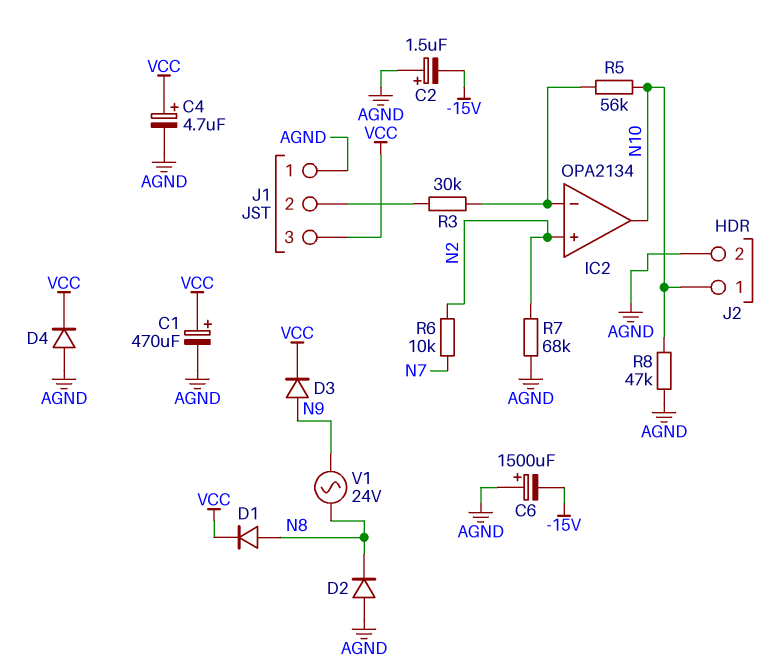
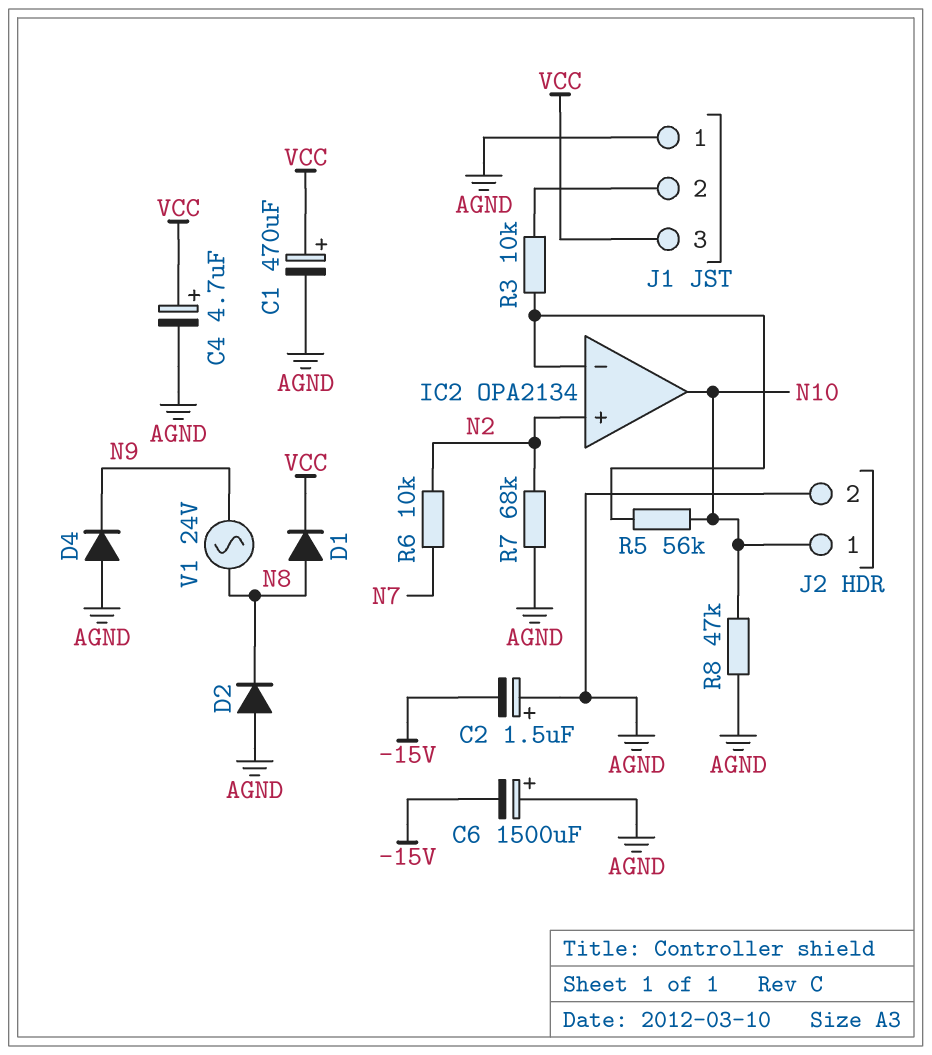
D3: diode (A N9, K VCC) -> none
D4: diode (A AGND, K VCC) -> diode (A AGND, K N9)
R3: 30k (IC2/in-, J1/2) -> 10k (IC2/in-, J1/2)

